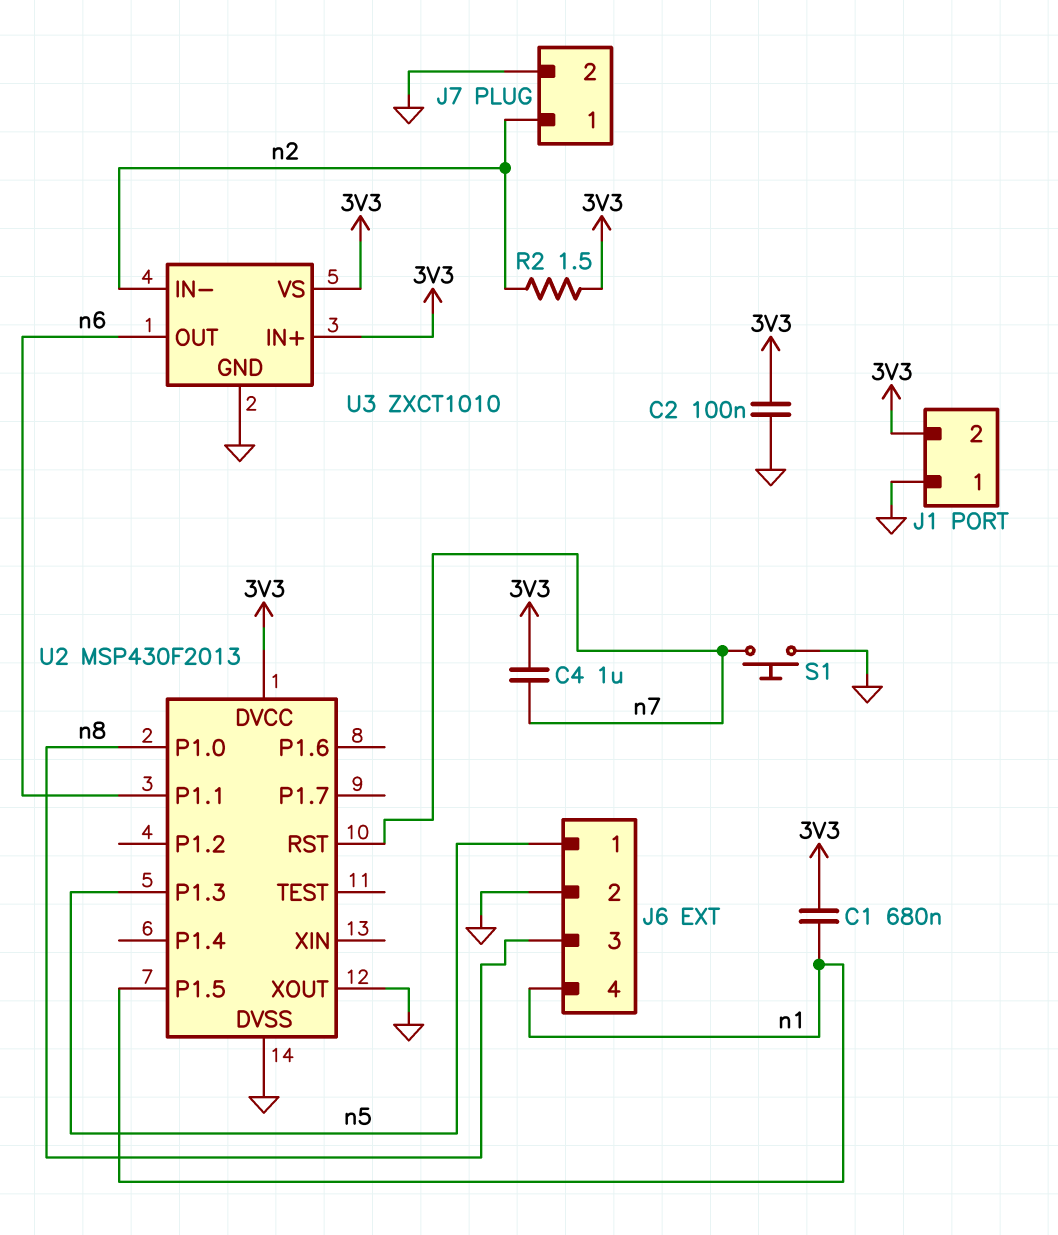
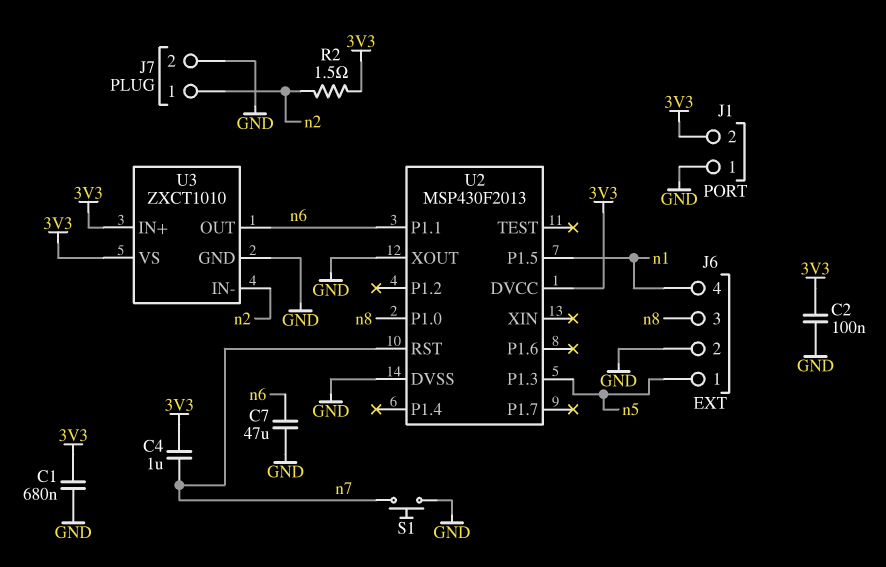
C1: 680nF (3V3, n1) -> 680nF (3V3, GND)
C7: none -> 47uF (GND, n6)

